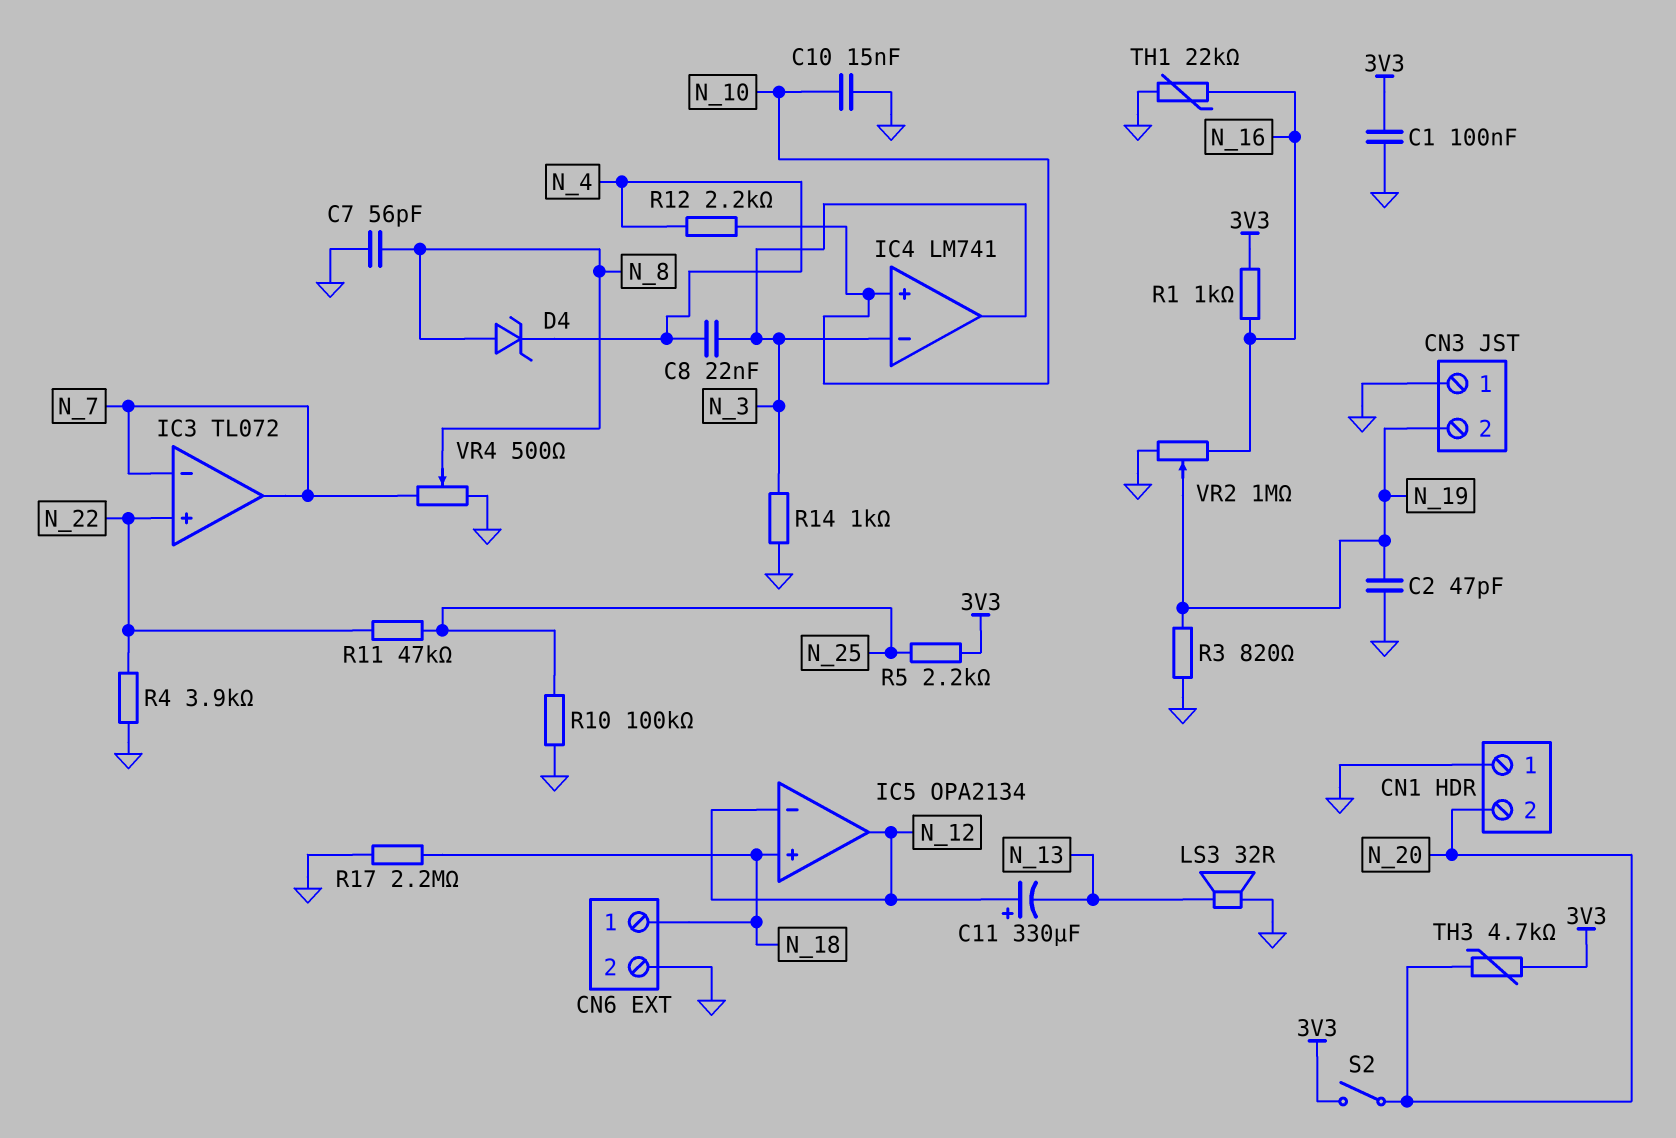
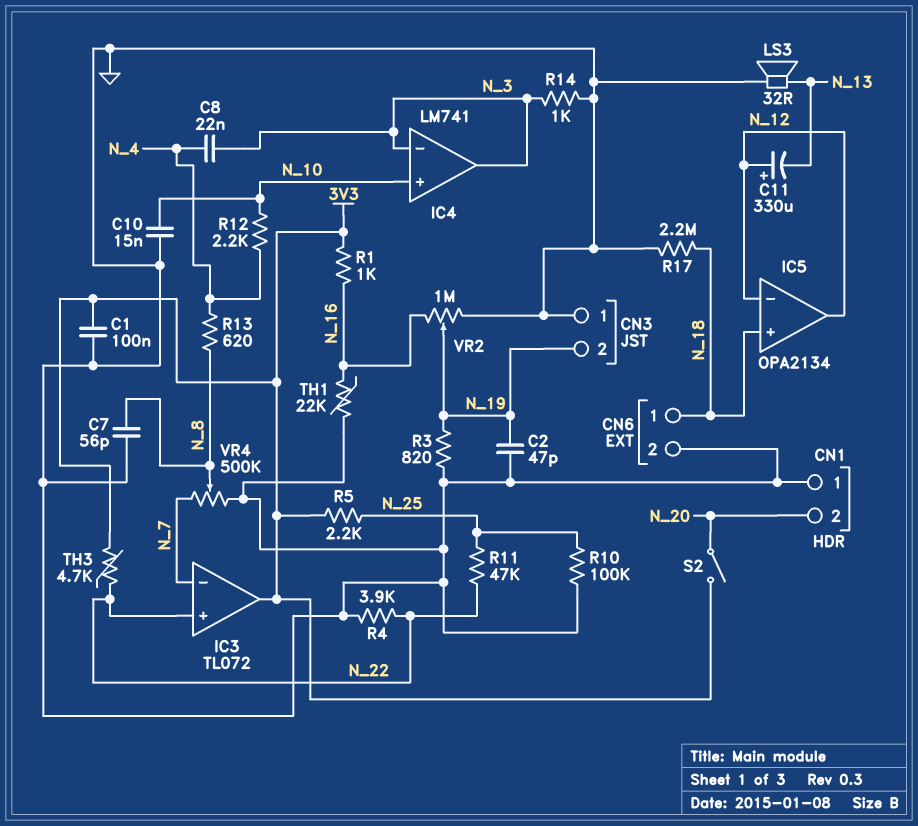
D4: zener (A N_8, K N_4) -> none
IC3 pin out: N_7 -> 3V3
R13: none -> 620 (N_4, N_8)
TH3: 4.7k (3V3, N_20) -> 4.7k (3V3, N_22)
VR4: 500 (GND, N_7, wiper N_8) -> 500k (GND, N_7, wiper N_8)

